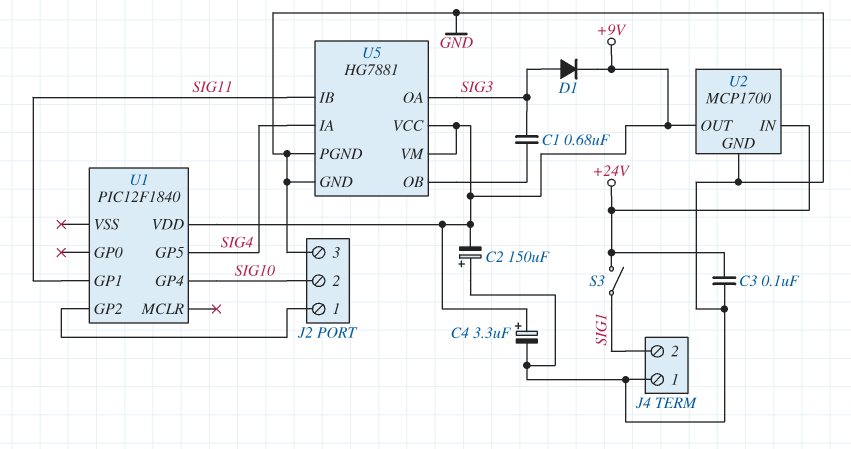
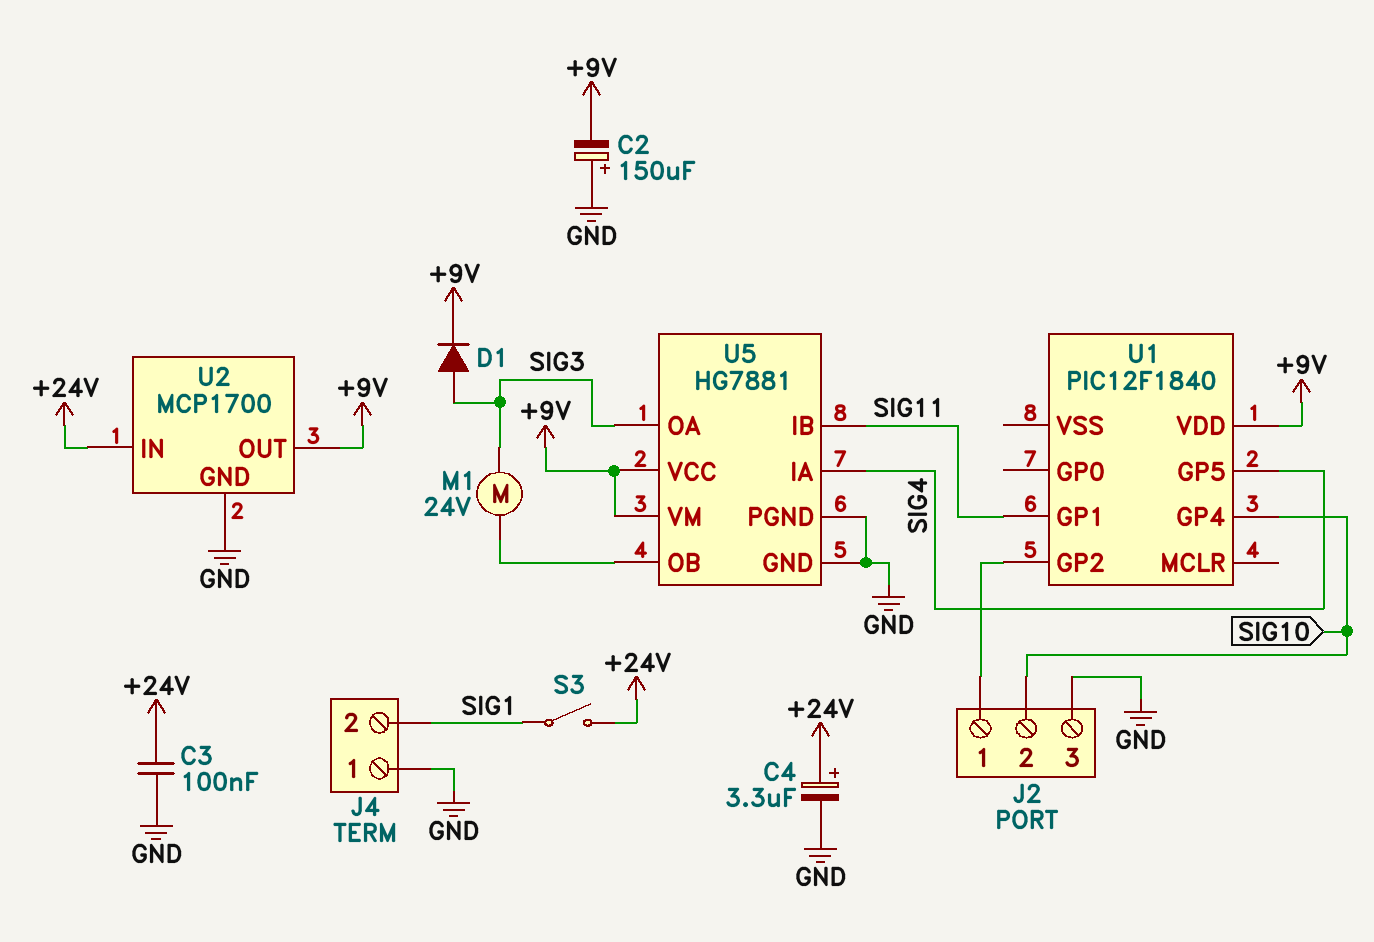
C1: 680nF (SIG3, U5/OB) -> none
C4: 3.3uF (plus +9V, minus GND) -> 3.3uF (plus +24V, minus GND)
M1: none -> motor 24V (SIG3, U5/OB)

